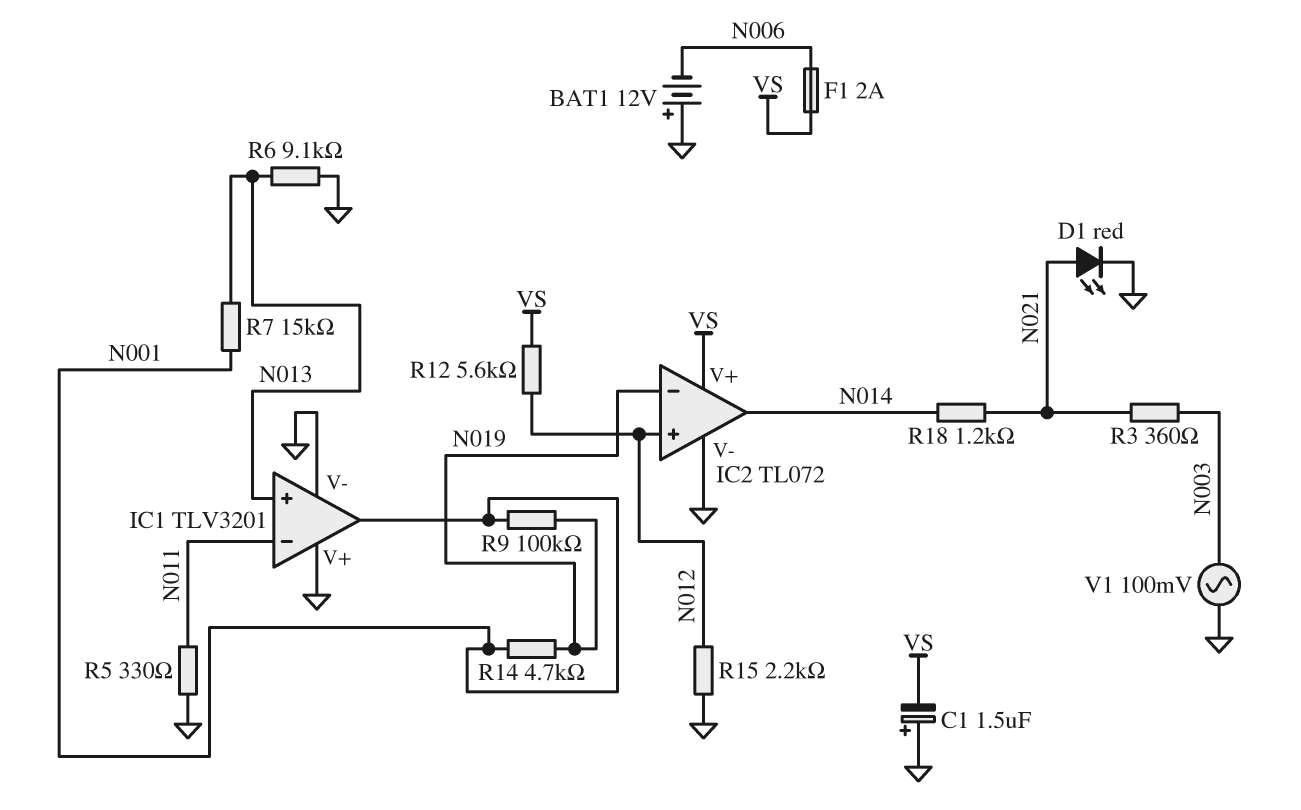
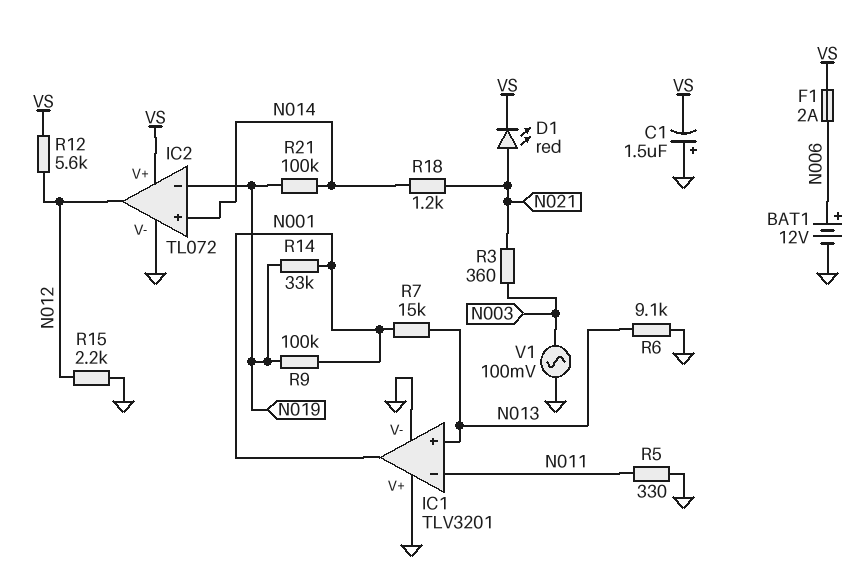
BAT1: 12V (plus GND, minus N006) -> 12V (plus N006, minus GND)
D1: LED red (A N021, K GND) -> LED red (A N021, K VS)
IC2 pin in+: N012 -> N014
IC2 pin out: N014 -> N012
R14: 4.7k (N001, N019) -> 33k (N001, N019)
R21: none -> 100k (N014, N019)

